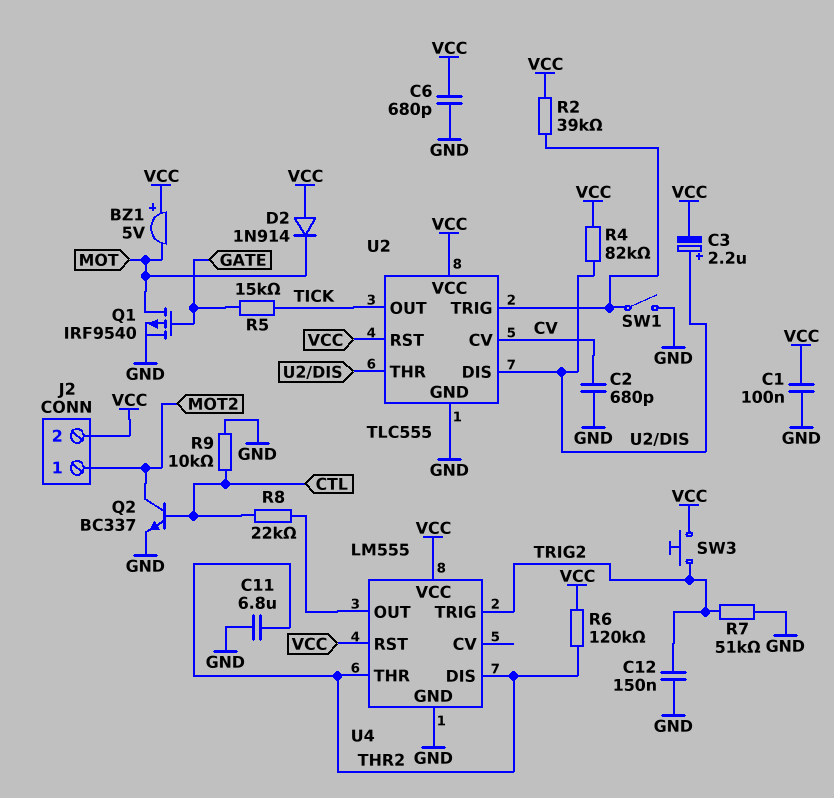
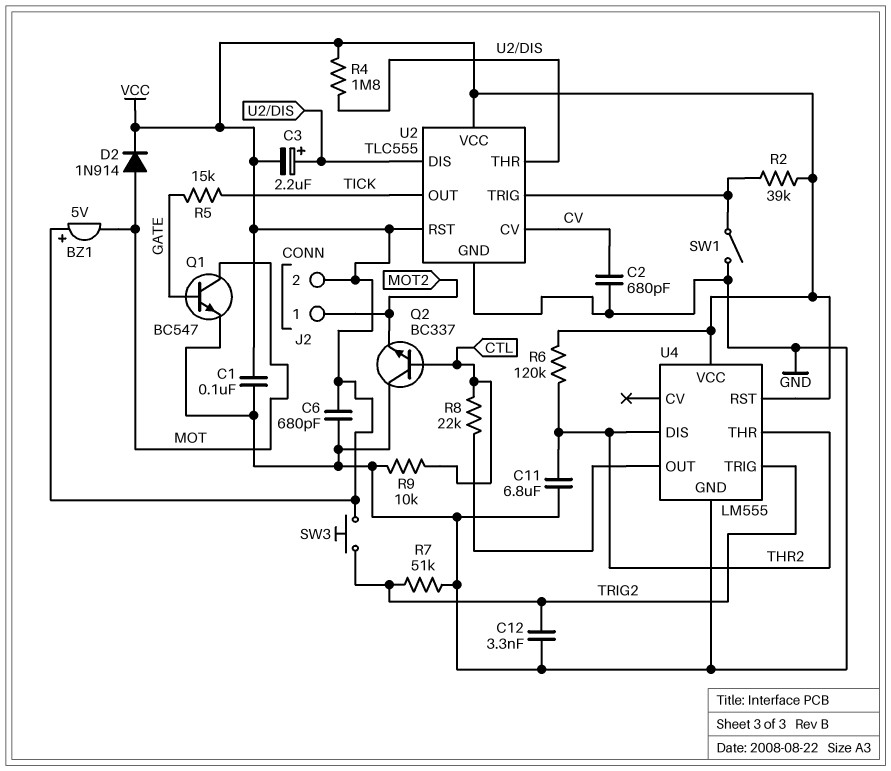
C12: 150nF (GND, TRIG2) -> 3.3nF (GND, TRIG2)
D2: diode 1N914 (A VCC, K MOT) -> diode 1N914 (A MOT, K VCC)
Q1: PMOS IRF9540 (G GATE, D MOT, S GND) -> NPN BC547 (B GATE, C MOT, E GND)
Q2: NPN BC337 (B CTL, C MOT2, E GND) -> NPN BC337 (B CTL, C GND, E MOT2)
R4: 82k (U2/DIS, VCC) -> 1.8M (U2/DIS, VCC)

